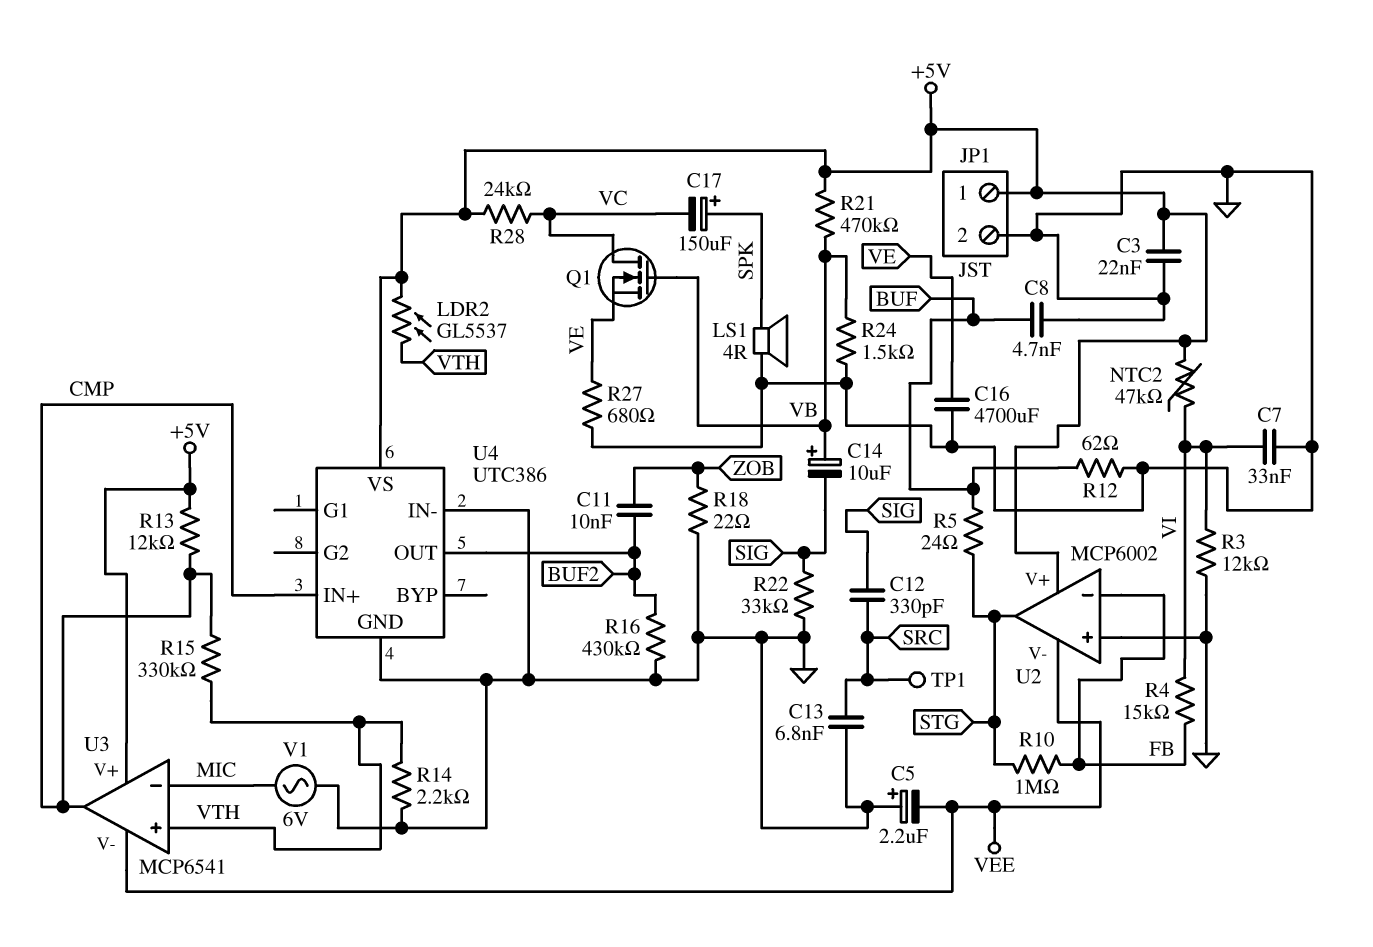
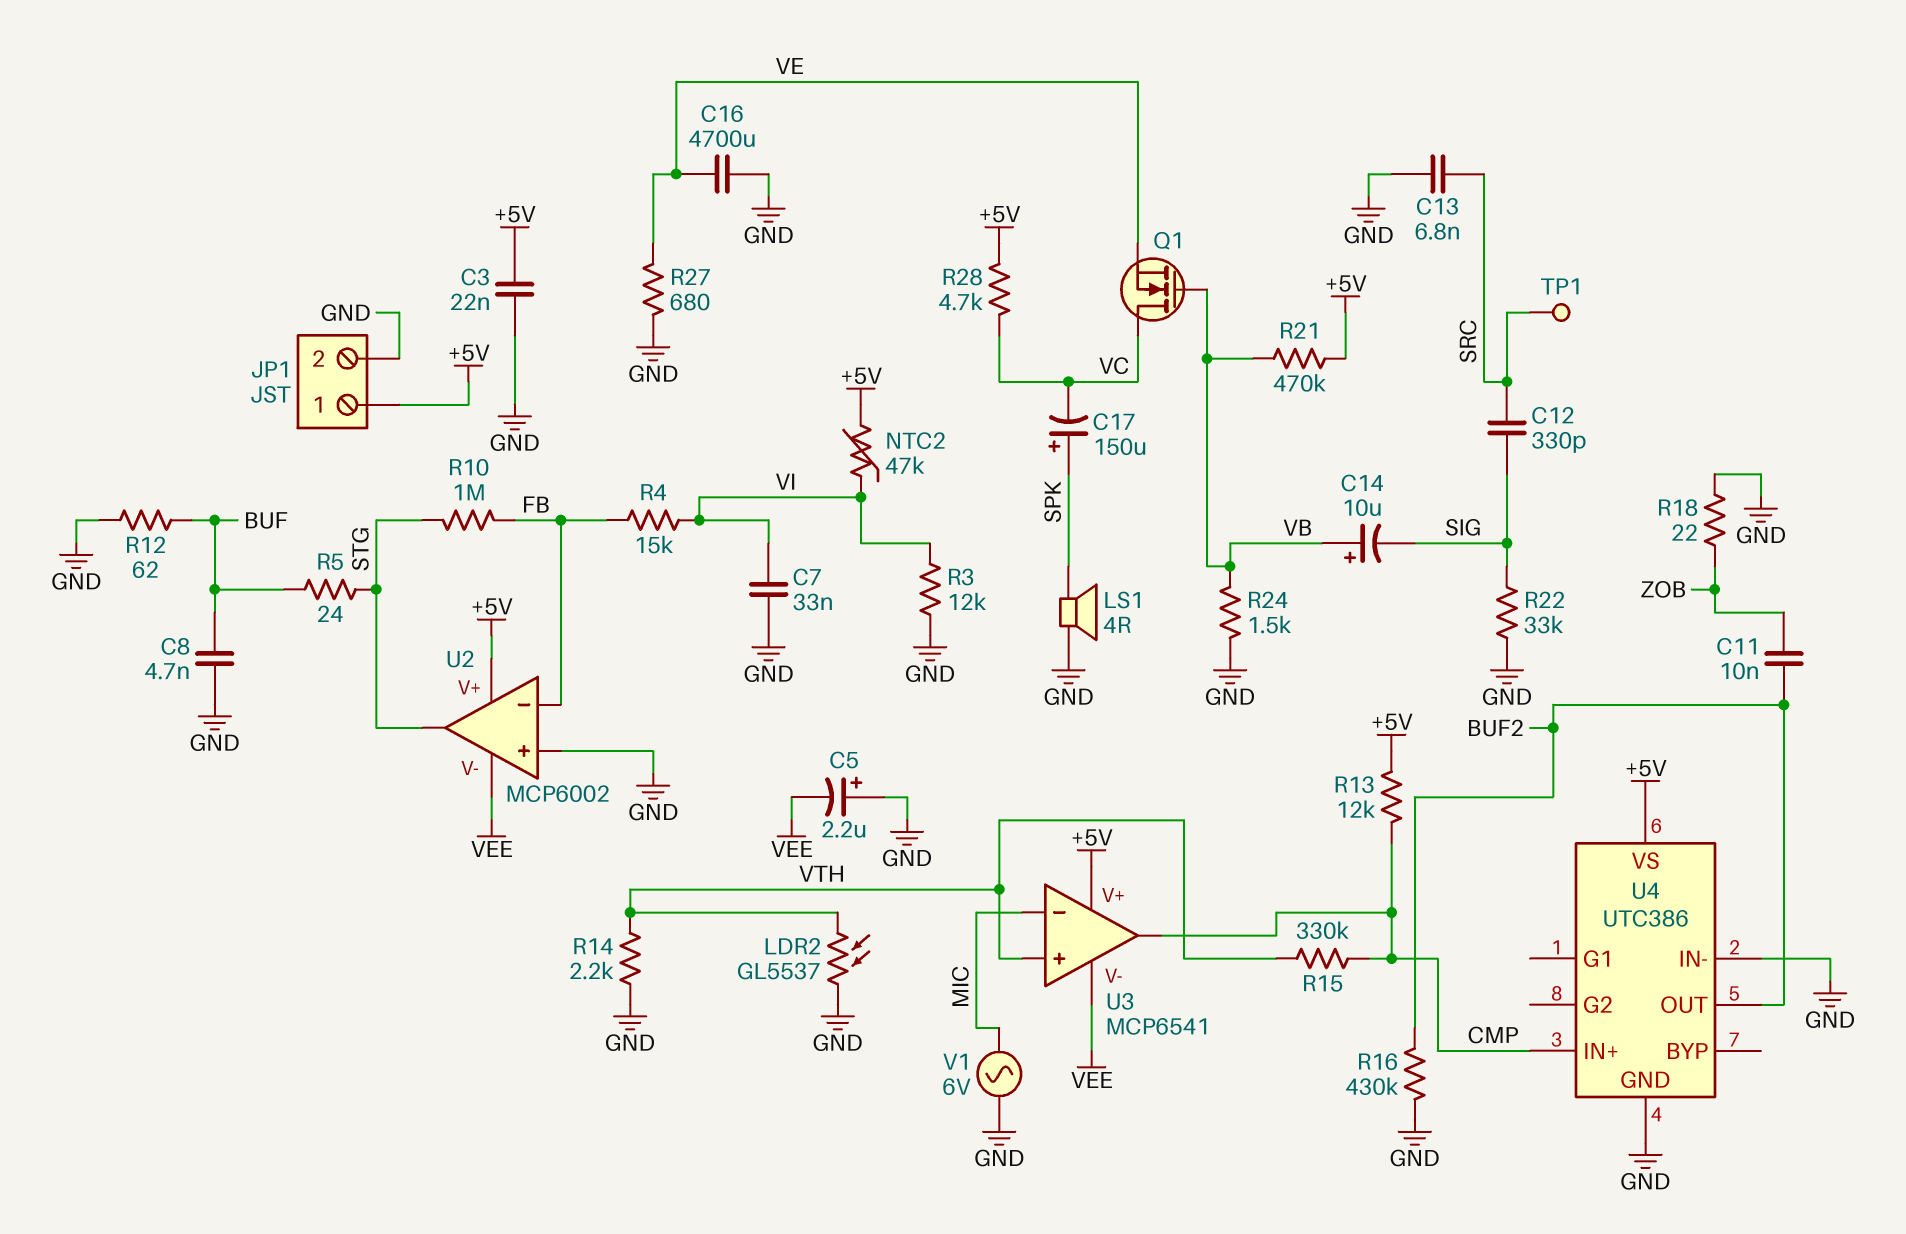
LDR2: GL5537 (+5V, VTH) -> GL5537 (GND, VTH)
R28: 24k (+5V, VC) -> 4.7k (+5V, VC)

